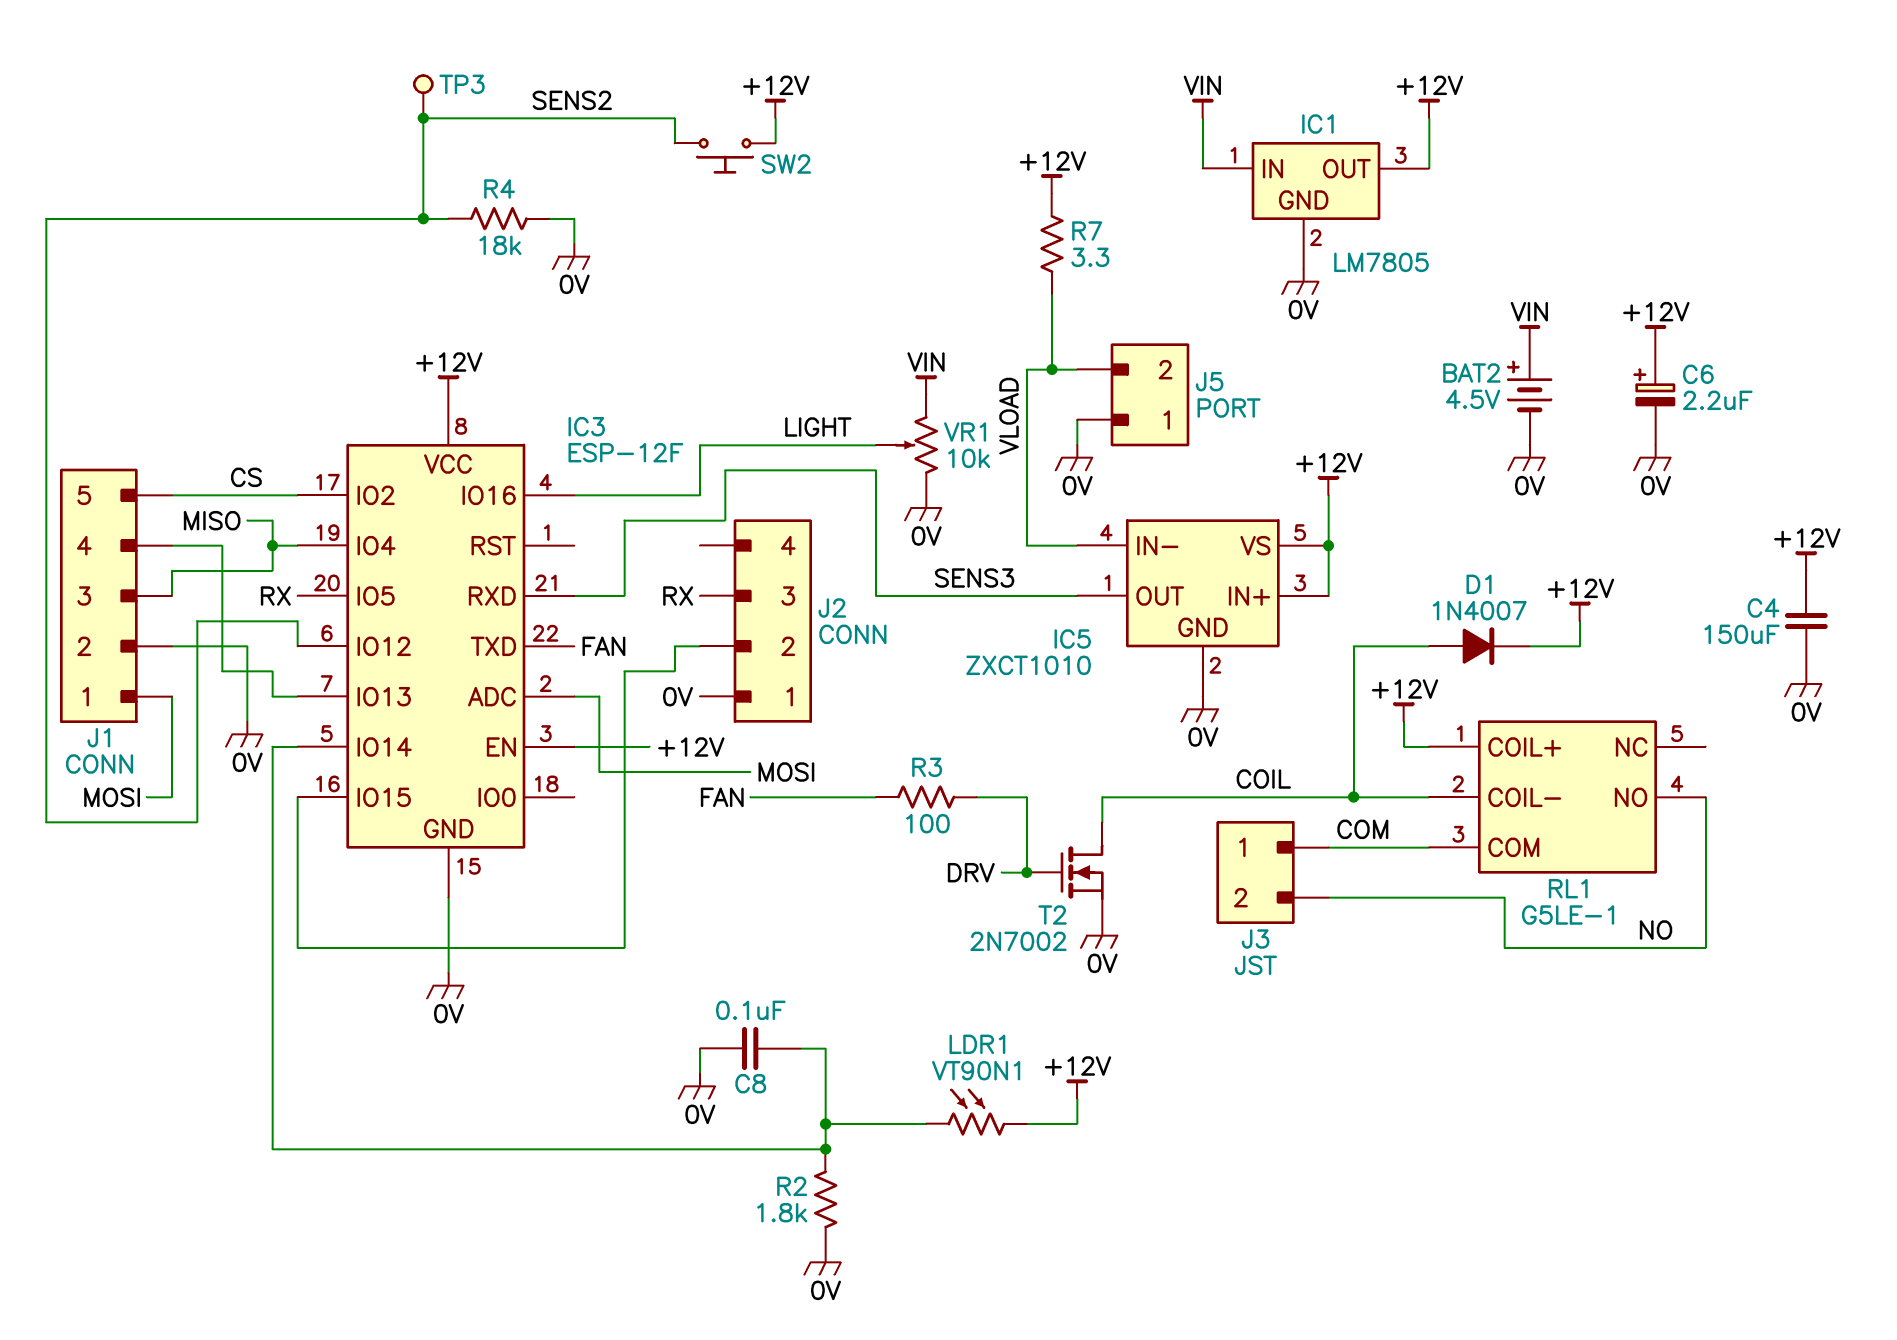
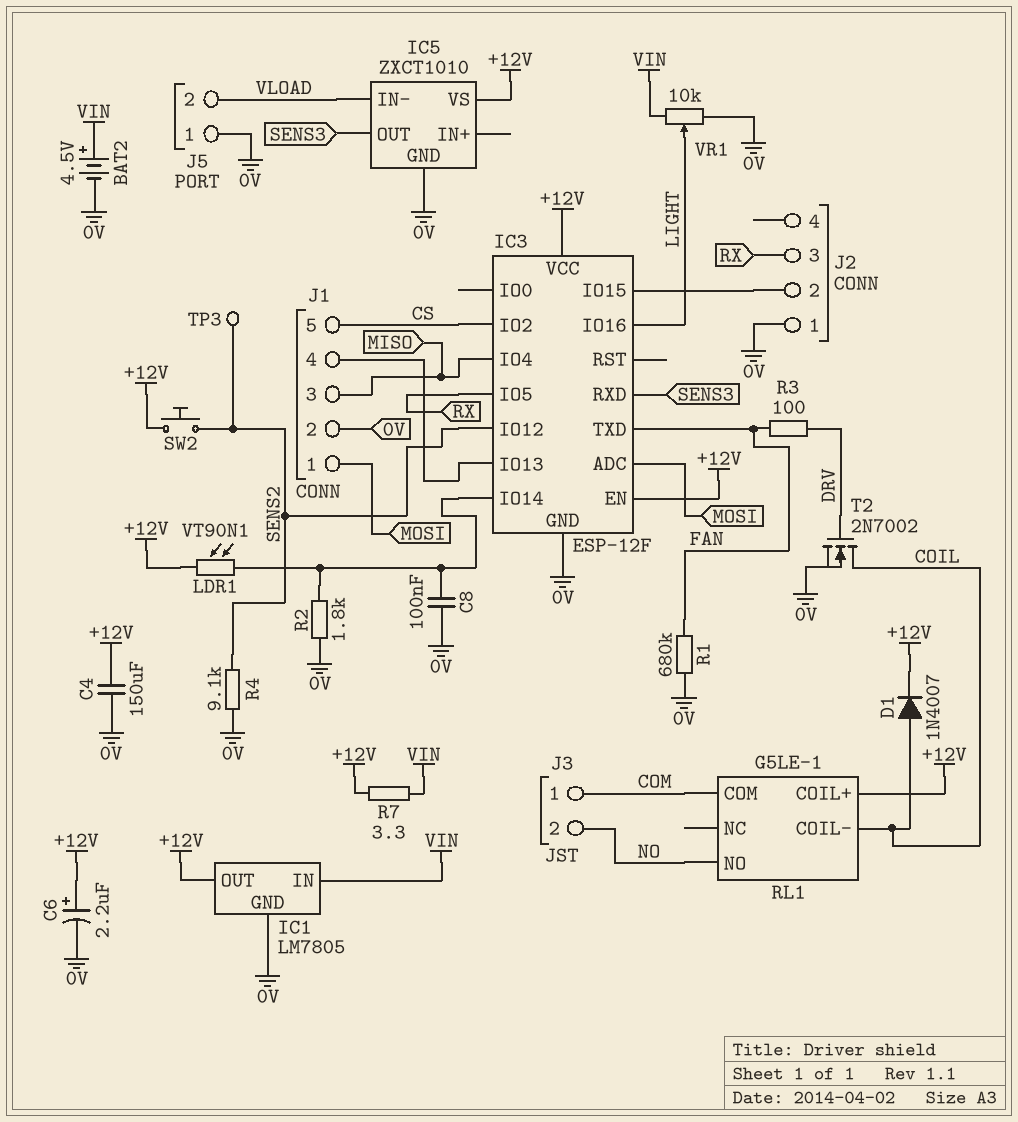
IC5 pin IN+: +12V -> none
R1: none -> 680k (0V, FAN)
R4: 18k (0V, SENS2) -> 9.1k (0V, SENS2)
R7: 3.3 (+12V, VLOAD) -> 3.3 (+12V, VIN)

